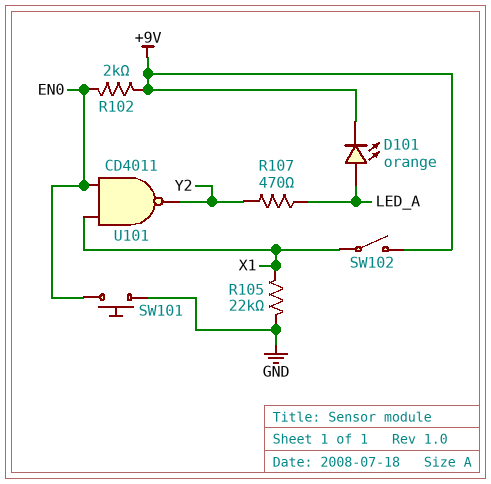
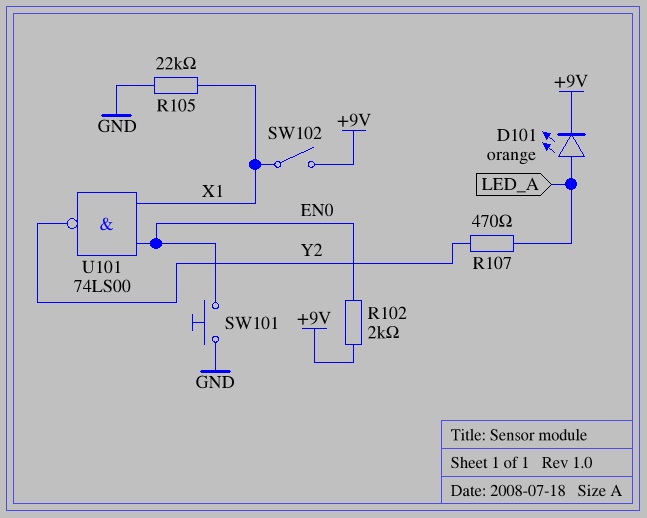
U101: NAND CD4011 (in EN0, in X1, out Y2) -> NAND 74LS00 (in EN0, in X1, out Y2)

